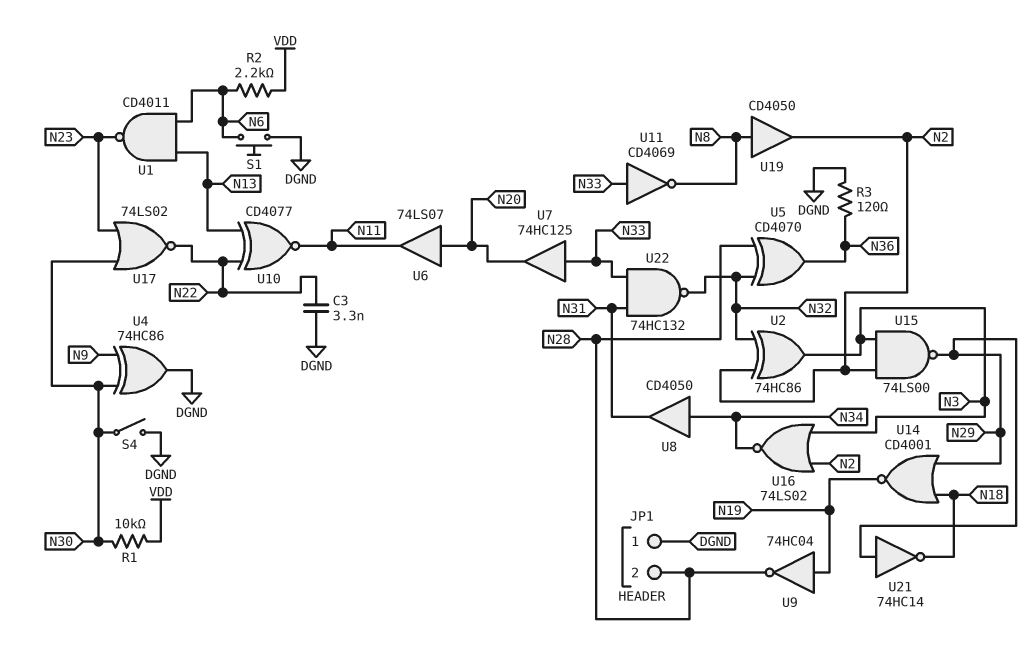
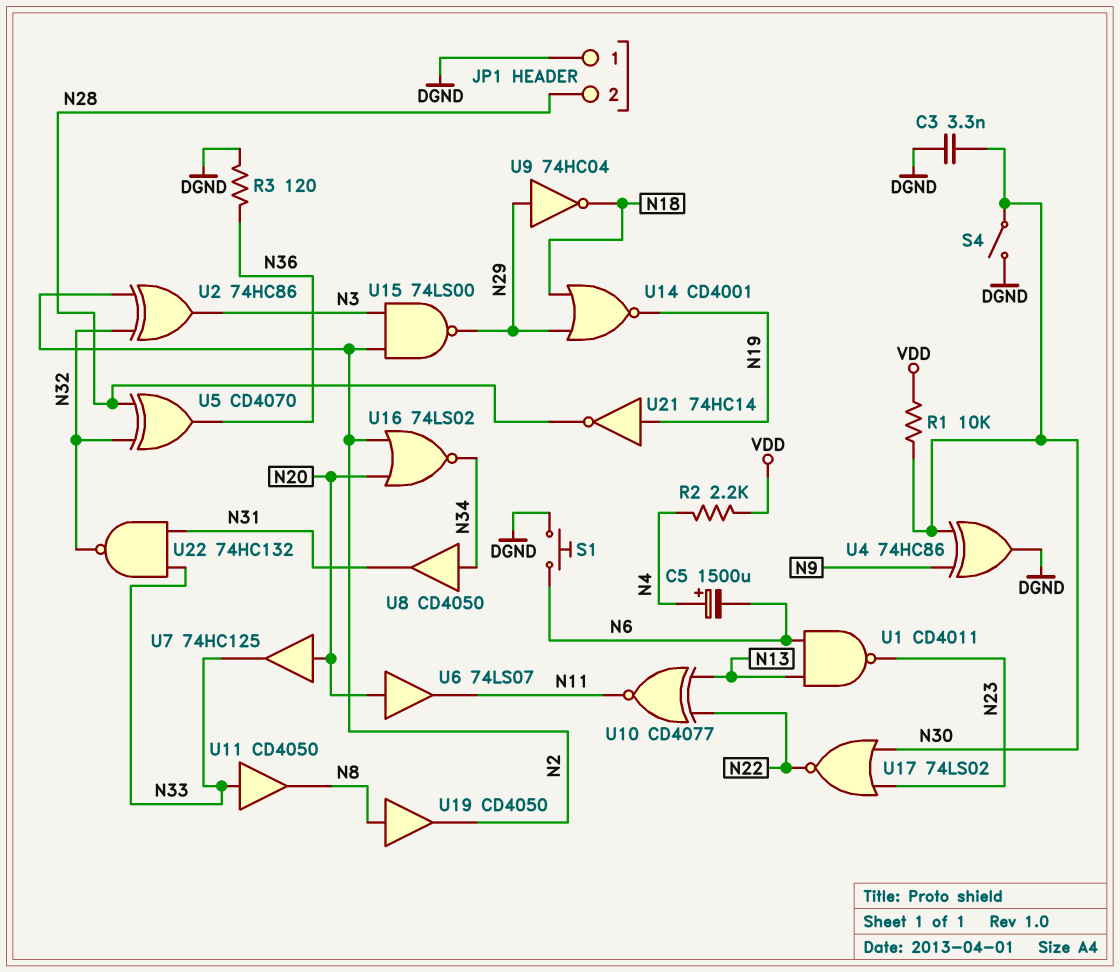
C3: 3.3nF (DGND, N22) -> 3.3nF (DGND, N30)
C5: none -> 1500uF (plus N4, minus N6)
R2: 2.2k (N6, VDD) -> 2.2k (N4, VDD)
U7: buffer 74HC125 (in N33, out N20) -> buffer 74HC125 (in N20, out N33)
U9: NOT 74HC04 (in N19, out N28) -> NOT 74HC04 (in N29, out N18)
U11: NOT CD4069 (in N33, out N8) -> buffer CD4050 (in N33, out N8)
U16: NOR 74LS02 (in N2, in N3, out N34) -> NOR 74LS02 (in N2, in N20, out N34)
U21: NOT 74HC14 (in N29, out N18) -> NOT 74HC14 (in N19, out N28)

